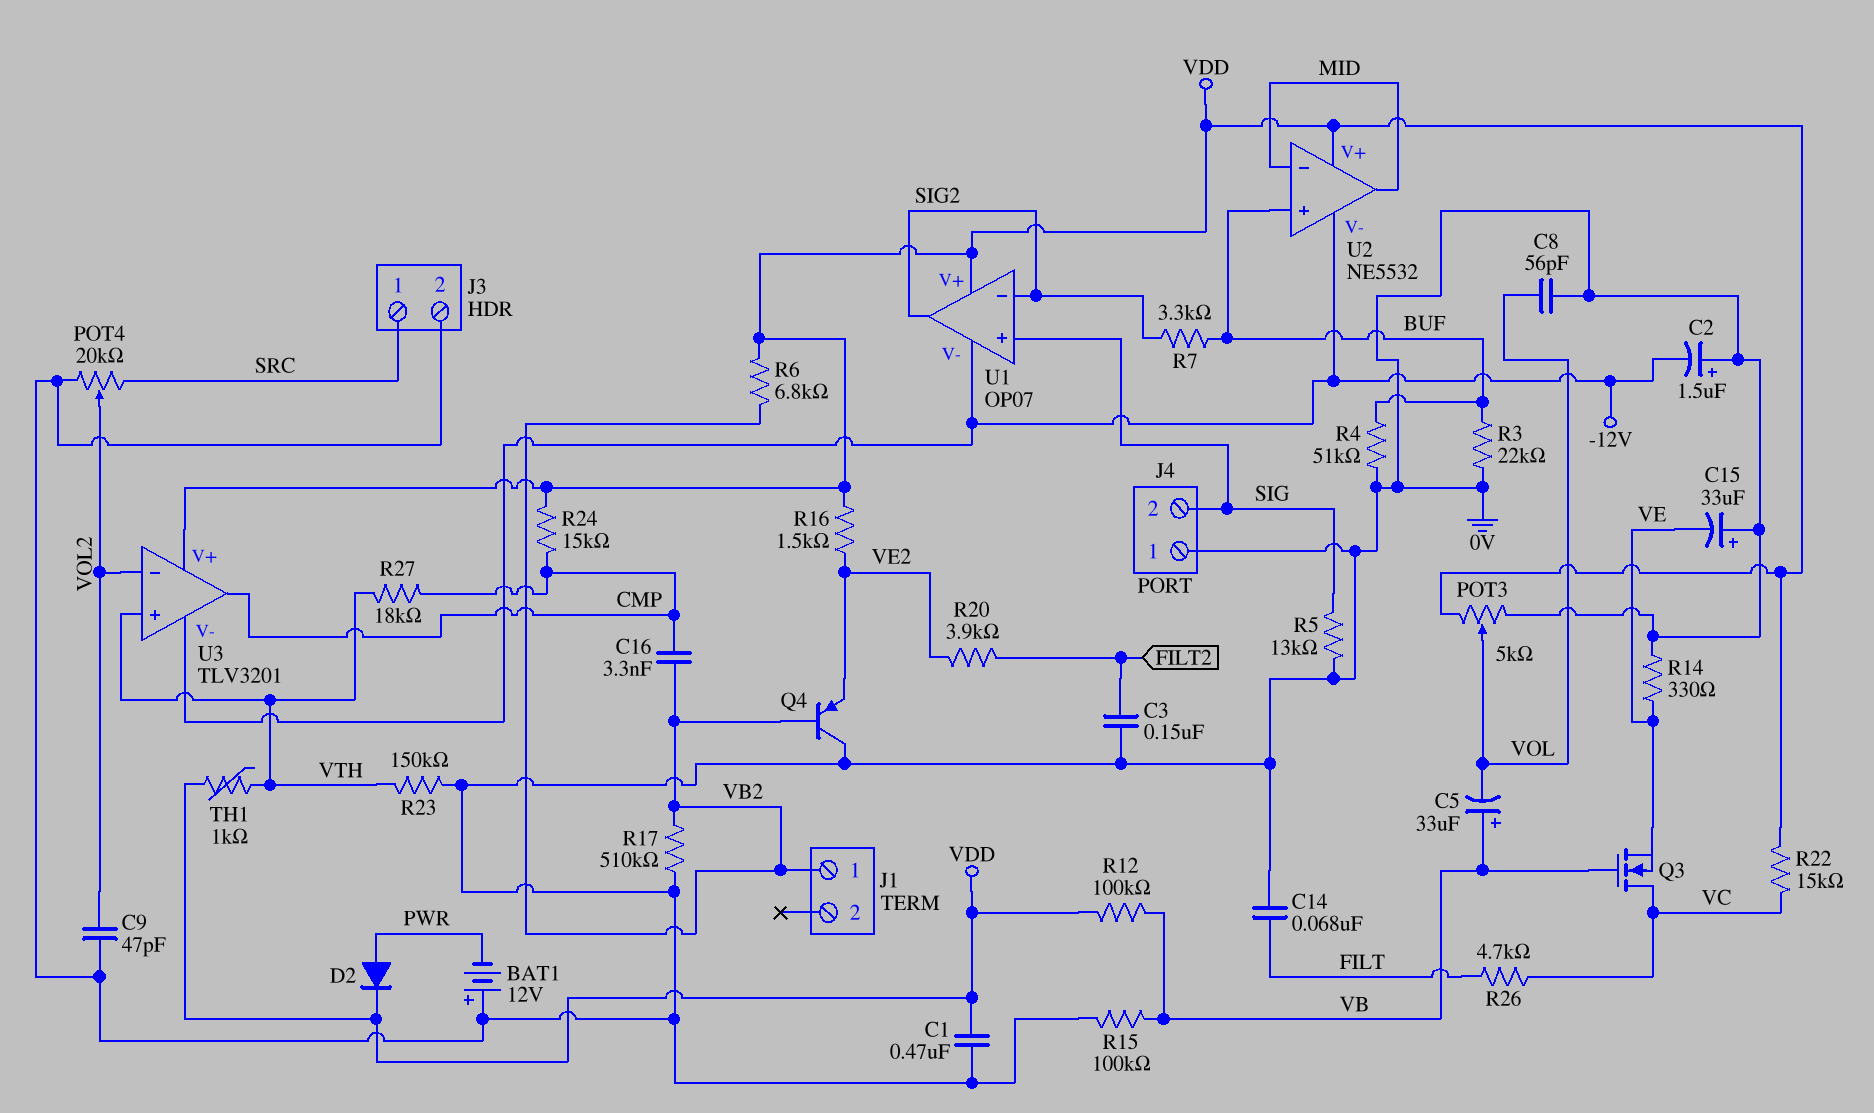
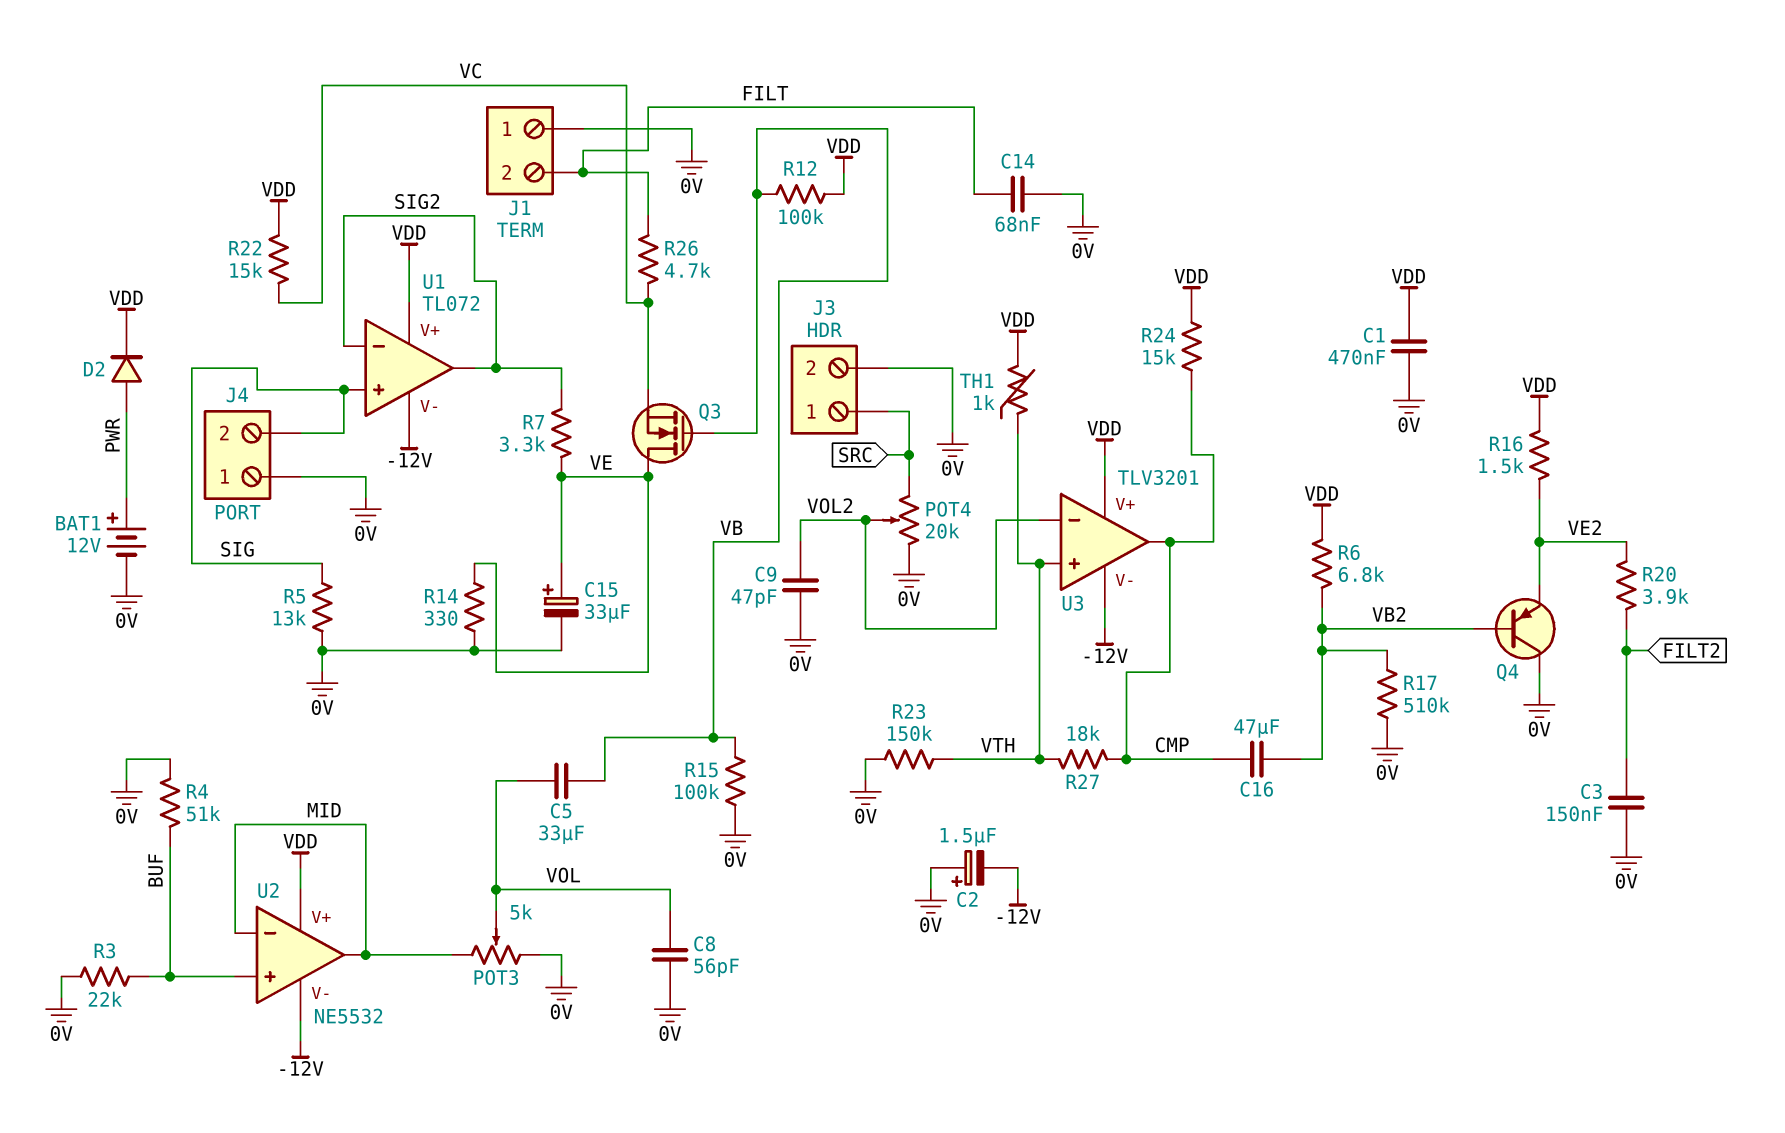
BAT1: 12V (plus 0V, minus PWR) -> 12V (plus PWR, minus 0V)
C5: 33uF (plus VB, minus VOL) -> 33uF (VB, VOL)
C15: 33uF (plus 0V, minus VE) -> 33uF (plus VE, minus 0V)
C16: 3.3nF (CMP, VB2) -> 47uF (CMP, VB2)
J1 pin 1: VB2 -> 0V
J1 pin 2: none -> FILT
POT3: 5k (0V, VDD, wiper VOL) -> 5k (0V, MID, wiper VOL)
Q3: NMOS (G VB, D VC, S VE) -> NMOS (G VB, D VE, S VC)
R7: 3.3k (BUF, SIG2) -> 3.3k (SIG2, VE)
U1: OP07 -> TL072

